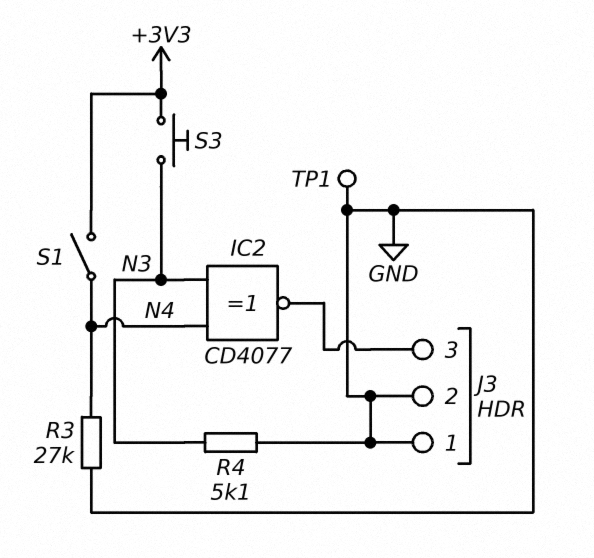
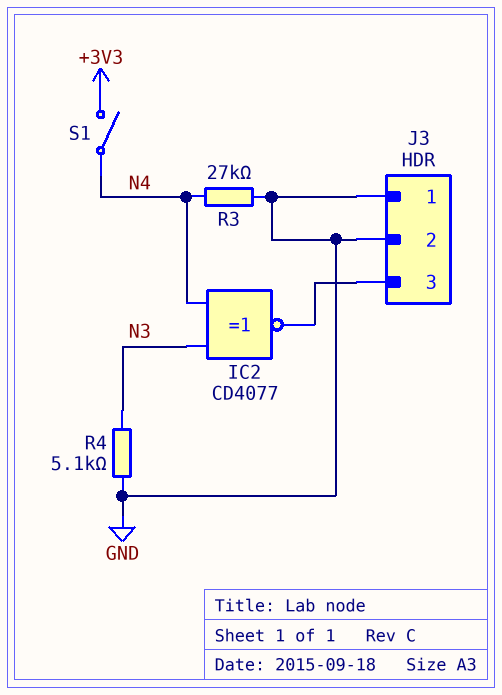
S3: button (+3V3, N3) -> none
TP1: test point (GND) -> none

